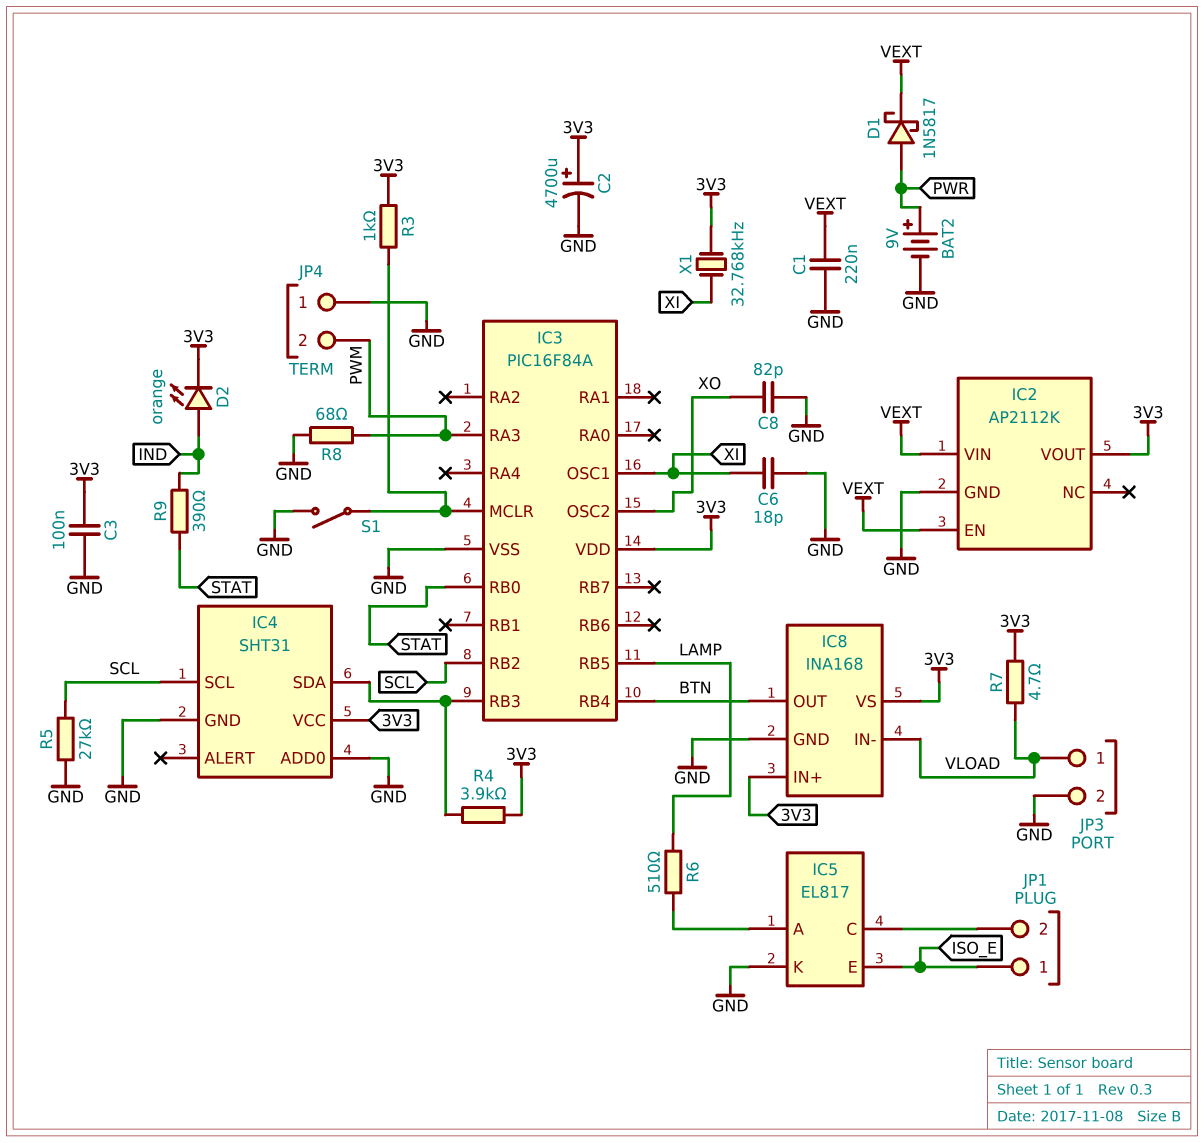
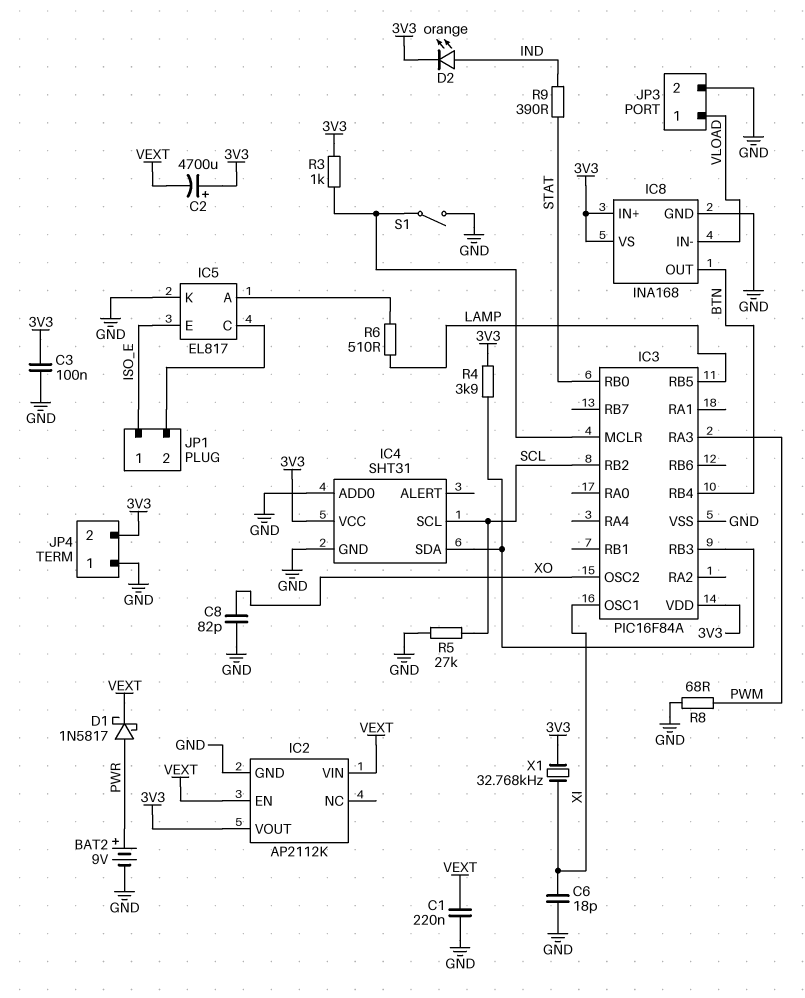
C2: 4700uF (plus 3V3, minus GND) -> 4700uF (plus 3V3, minus VEXT)
JP4 pin 2: PWM -> 3V3
R7: 4.7 (3V3, VLOAD) -> none

